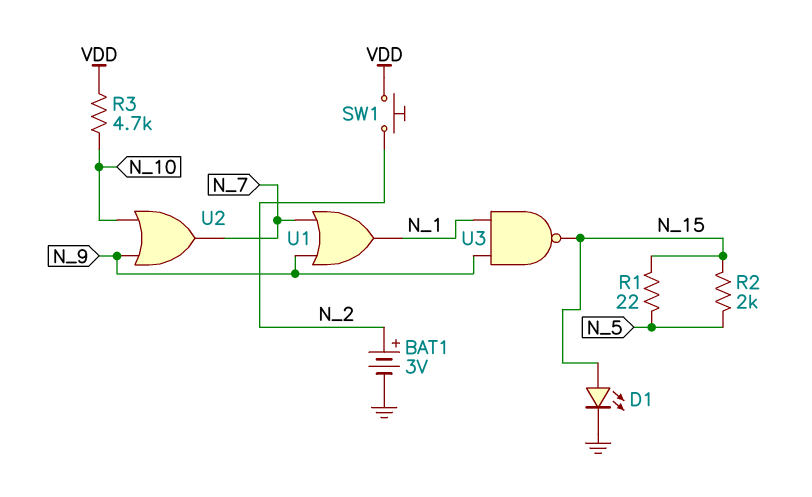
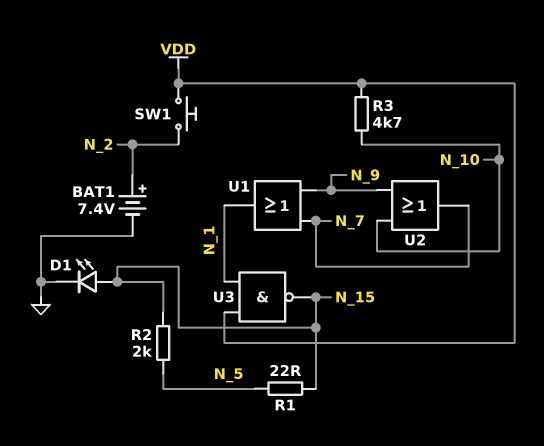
BAT1: 3V (plus N_2, minus GND) -> 7.4V (plus N_2, minus GND)
U3: NAND (in N_1, in N_9, out N_15) -> NAND (in N_1, in VDD, out N_15)

